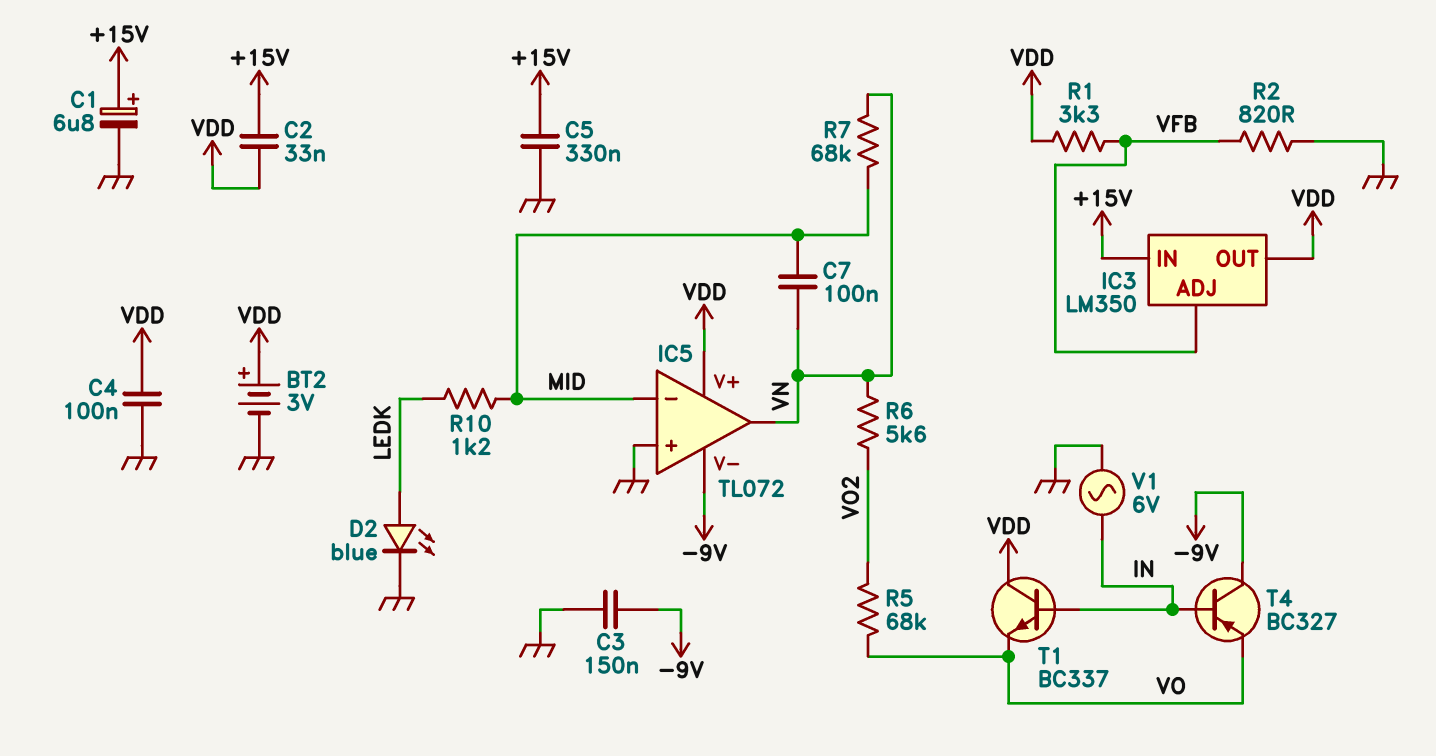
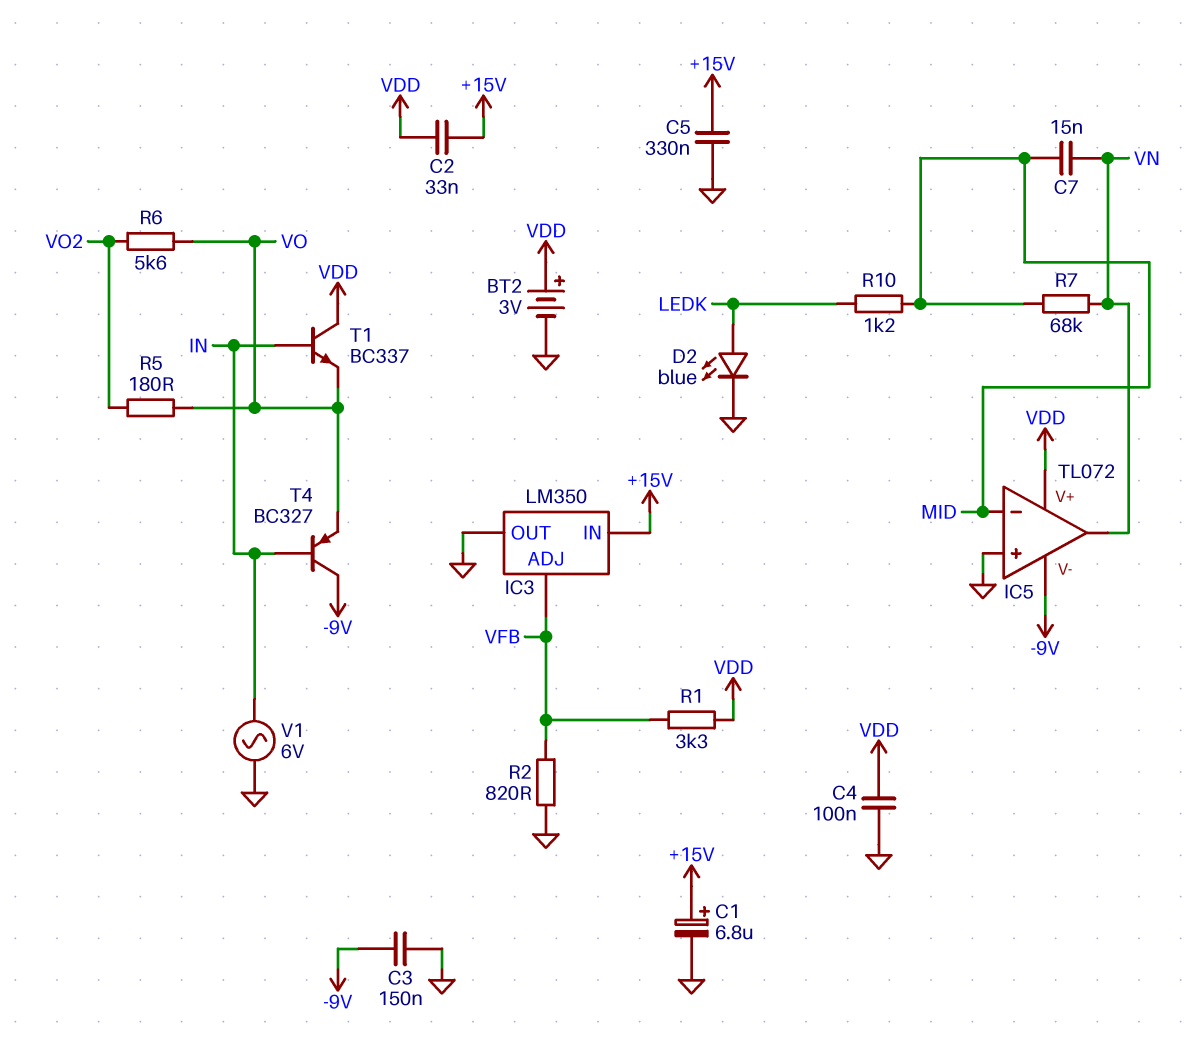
C7: 100nF (MID, VN) -> 15nF (MID, VN)
IC3 pin OUT: VDD -> GND
R5: 68k (VO, VO2) -> 180 (VO, VO2)
R6: 5.6k (VN, VO2) -> 5.6k (VO, VO2)

